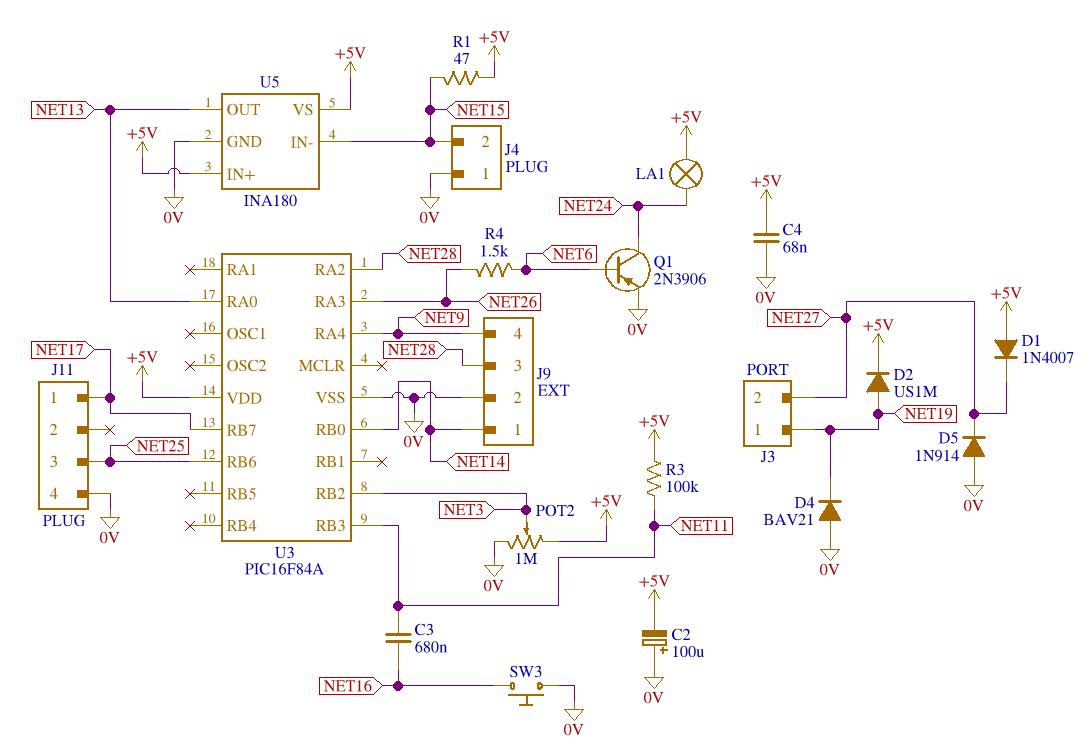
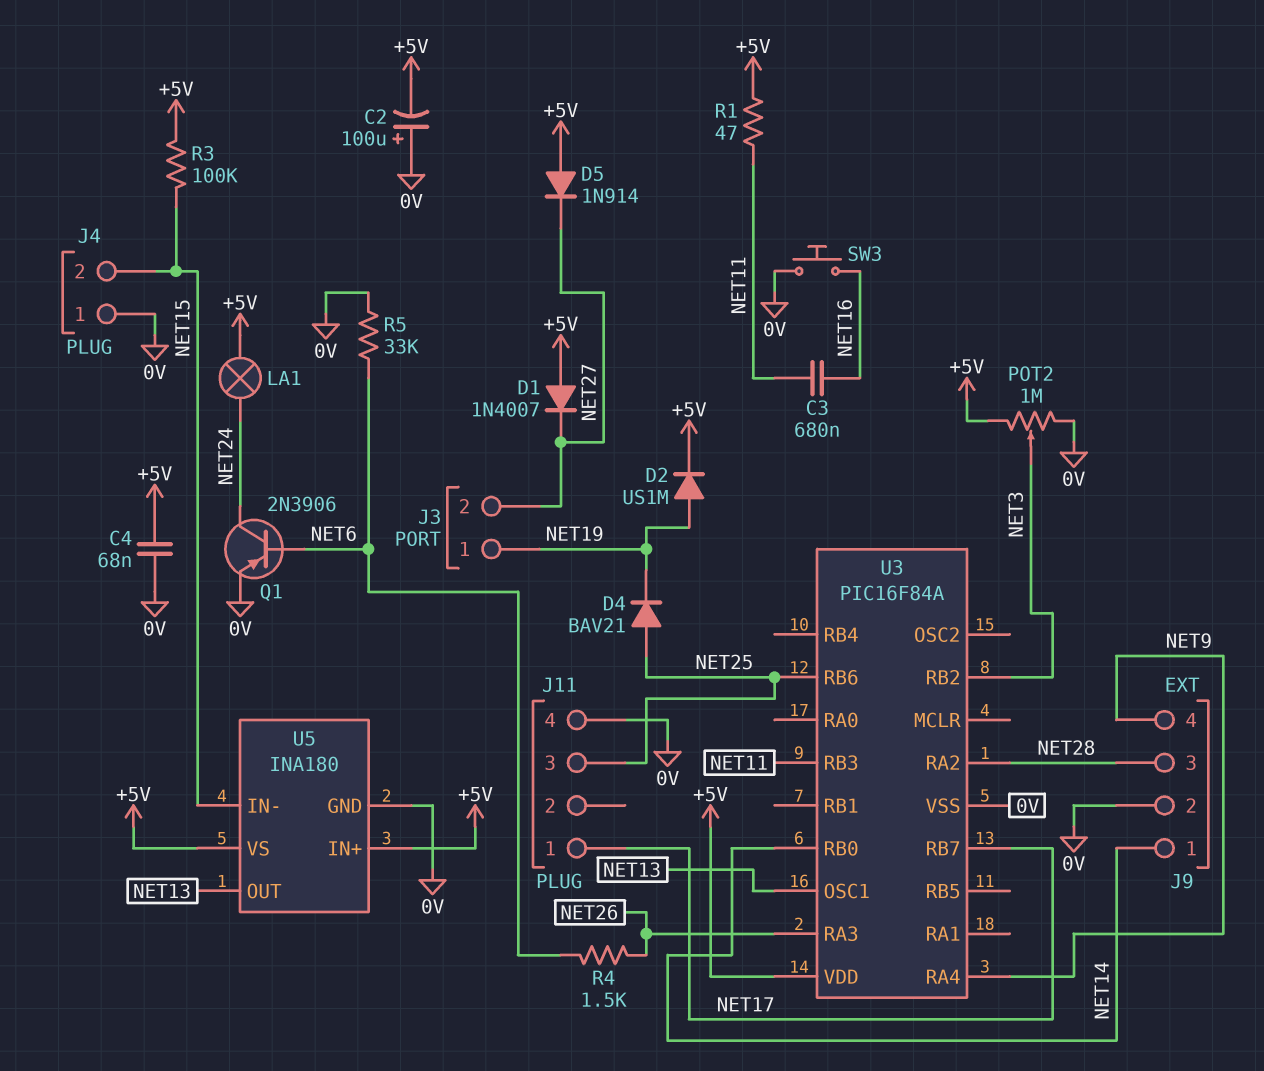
D4: diode BAV21 (A 0V, K NET19) -> diode BAV21 (A NET25, K NET19)
D5: diode 1N914 (A 0V, K NET27) -> diode 1N914 (A +5V, K NET27)
R1: 47 (+5V, NET15) -> 47 (+5V, NET11)
R3: 100k (+5V, NET11) -> 100k (+5V, NET15)
R5: none -> 33k (0V, NET6)
U3 pin OSC1: none -> NET13
U3 pin RA0: NET13 -> none

